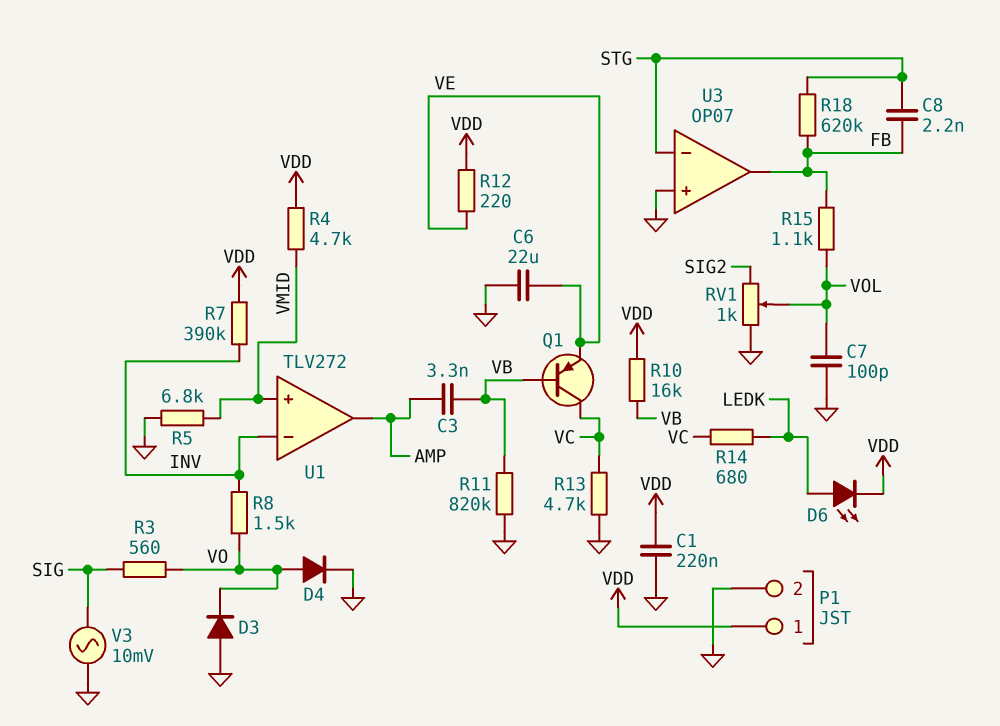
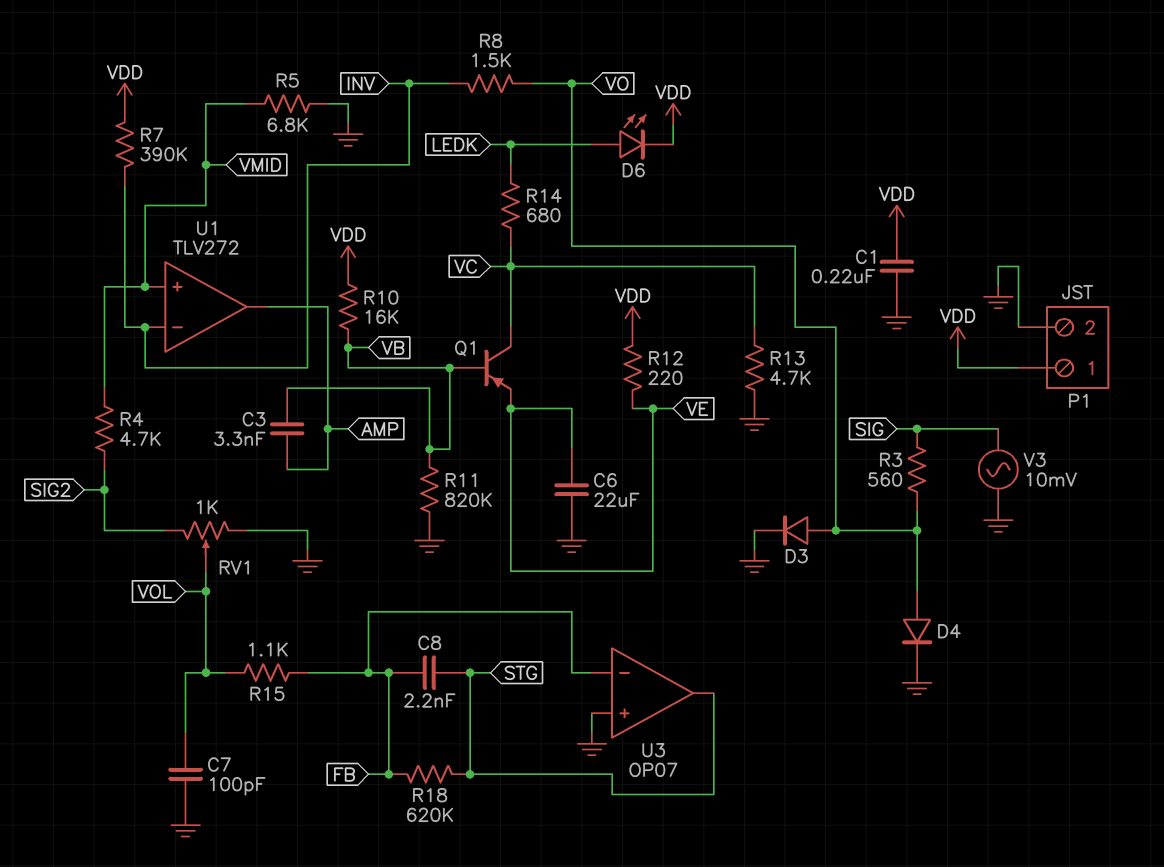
D3: diode (A GND, K VO) -> diode (A VO, K GND)
R4: 4.7k (VDD, VMID) -> 4.7k (SIG2, VMID)
U3 pin in-: STG -> FB
U3 pin out: FB -> STG

